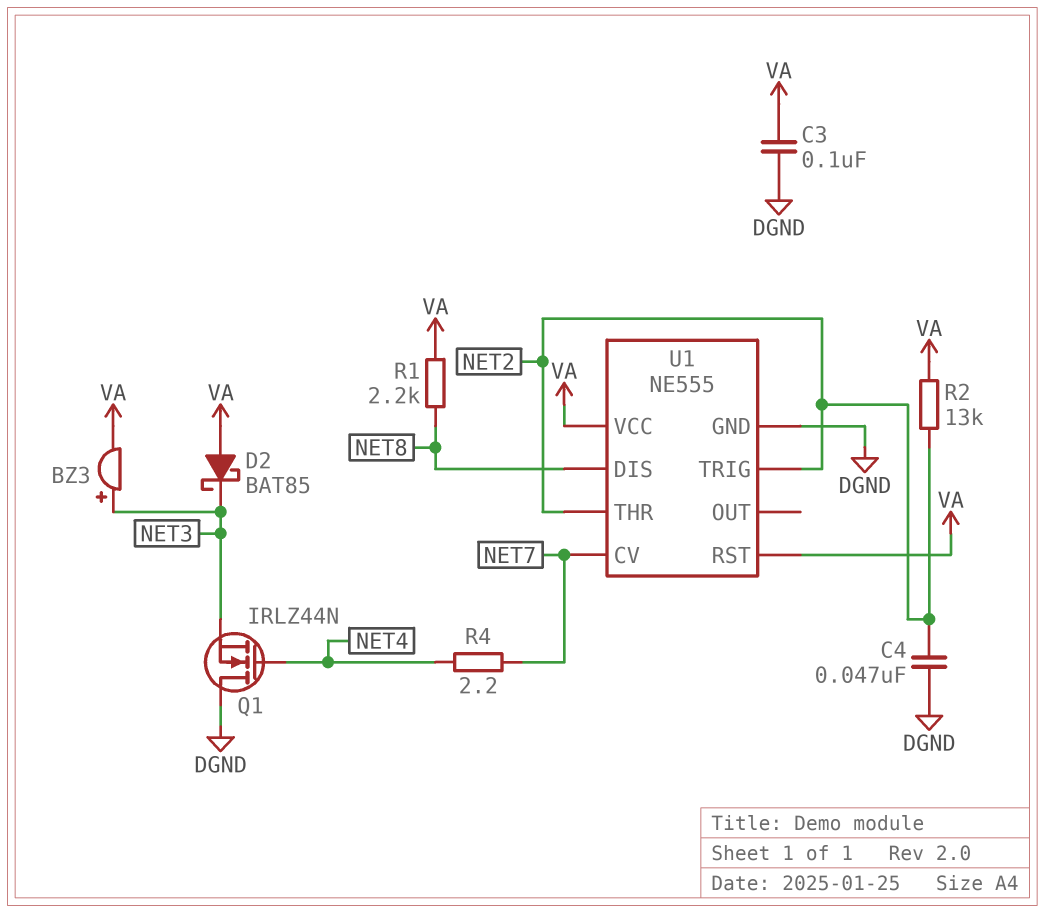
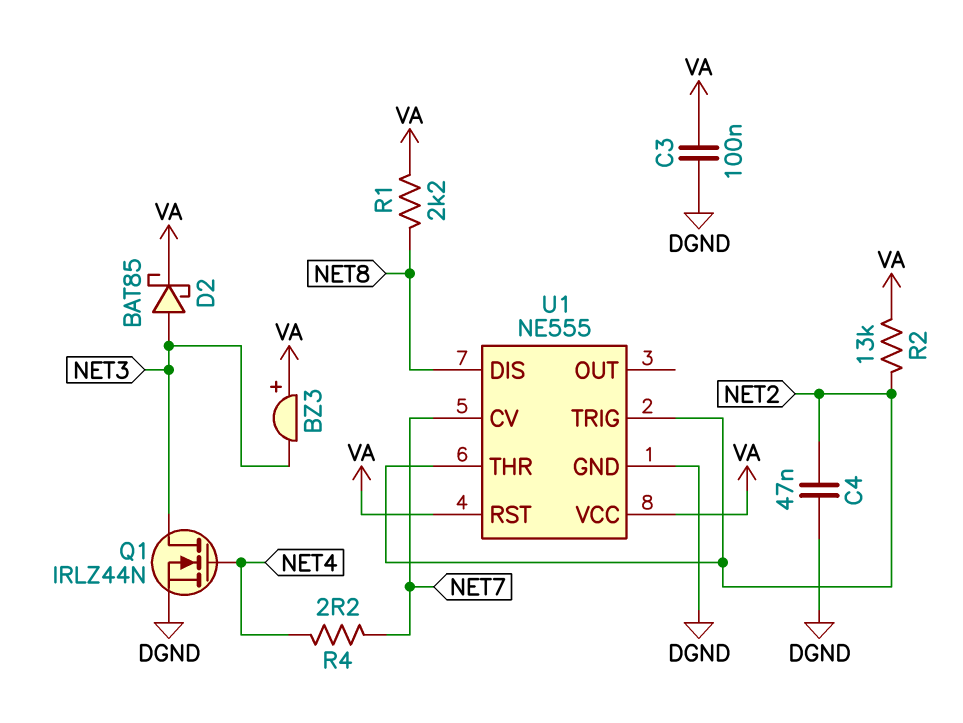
BZ3: buzzer (plus NET3, minus VA) -> buzzer (plus VA, minus NET3)
D2: schottky BAT85 (A VA, K NET3) -> schottky BAT85 (A NET3, K VA)
Q1: NMOS IRLZ44N (G NET4, D DGND, S NET3) -> NMOS IRLZ44N (G NET4, D NET3, S DGND)

